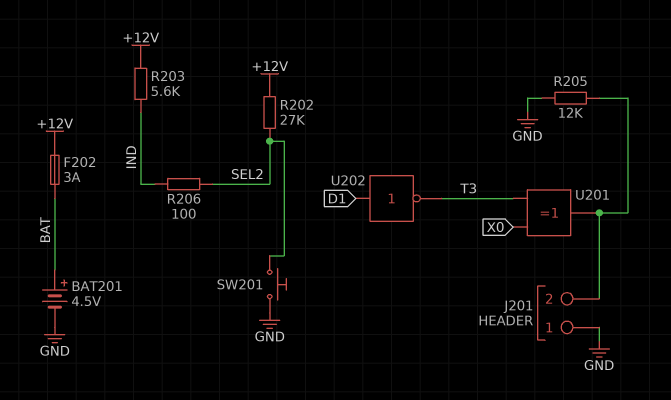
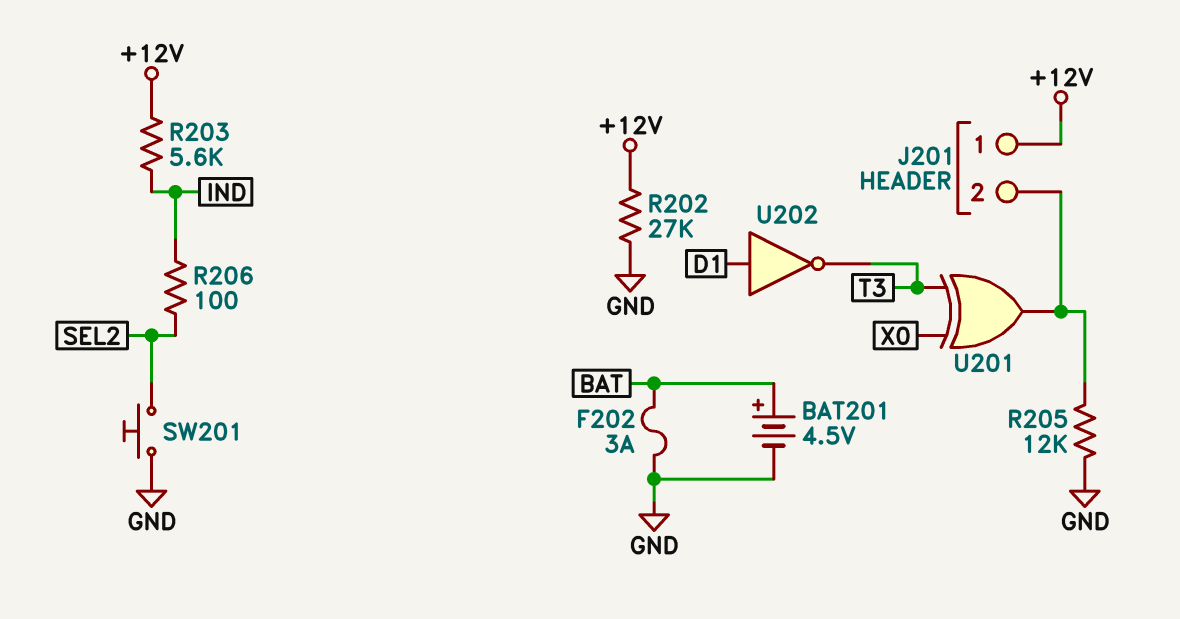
F202: 3A (+12V, BAT) -> 3A (BAT, GND)
J201 pin 1: GND -> +12V
R202: 27k (+12V, SEL2) -> 27k (+12V, GND)

